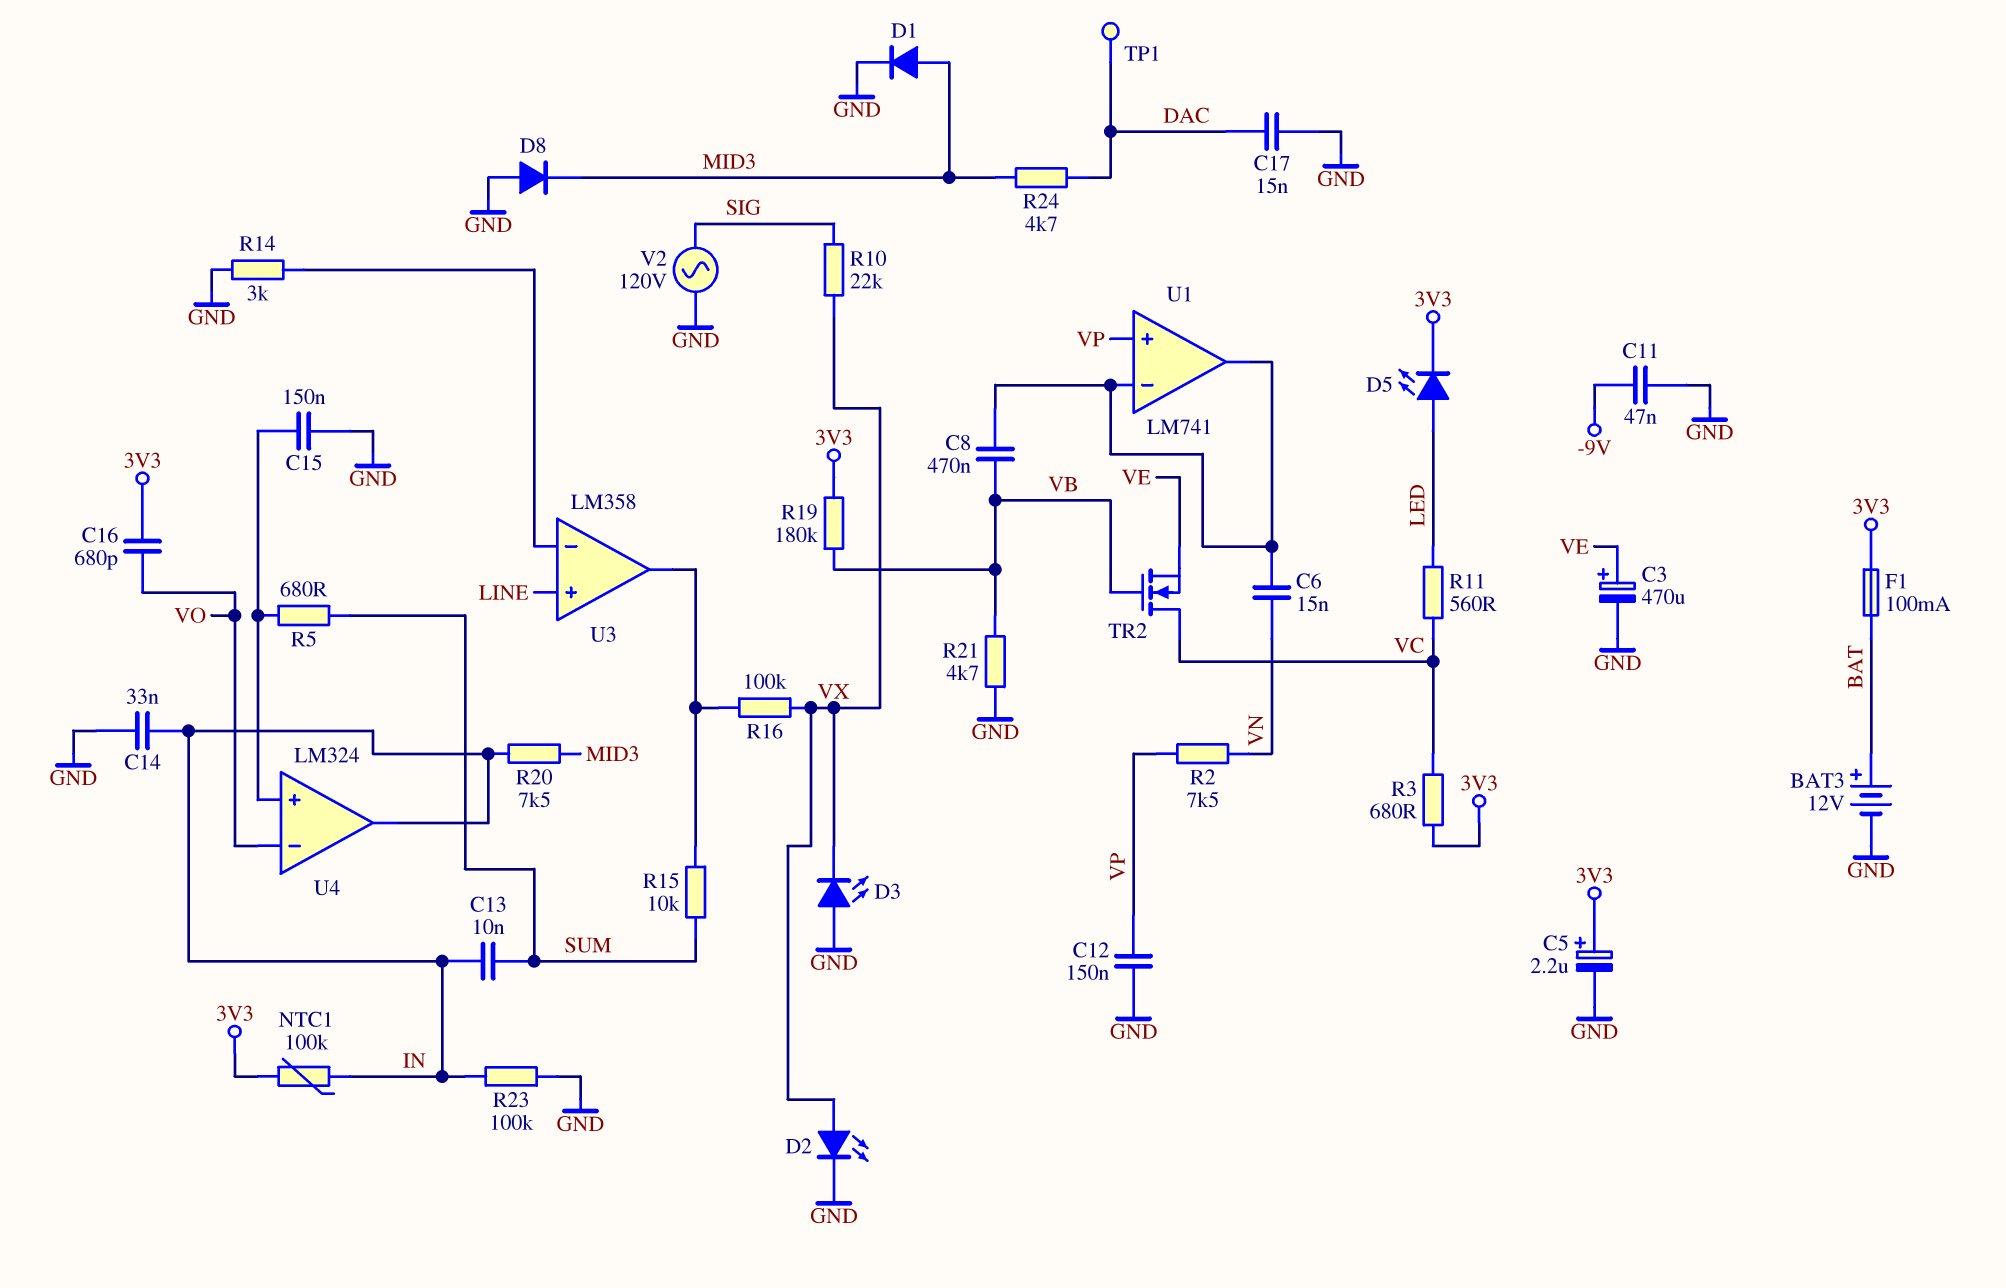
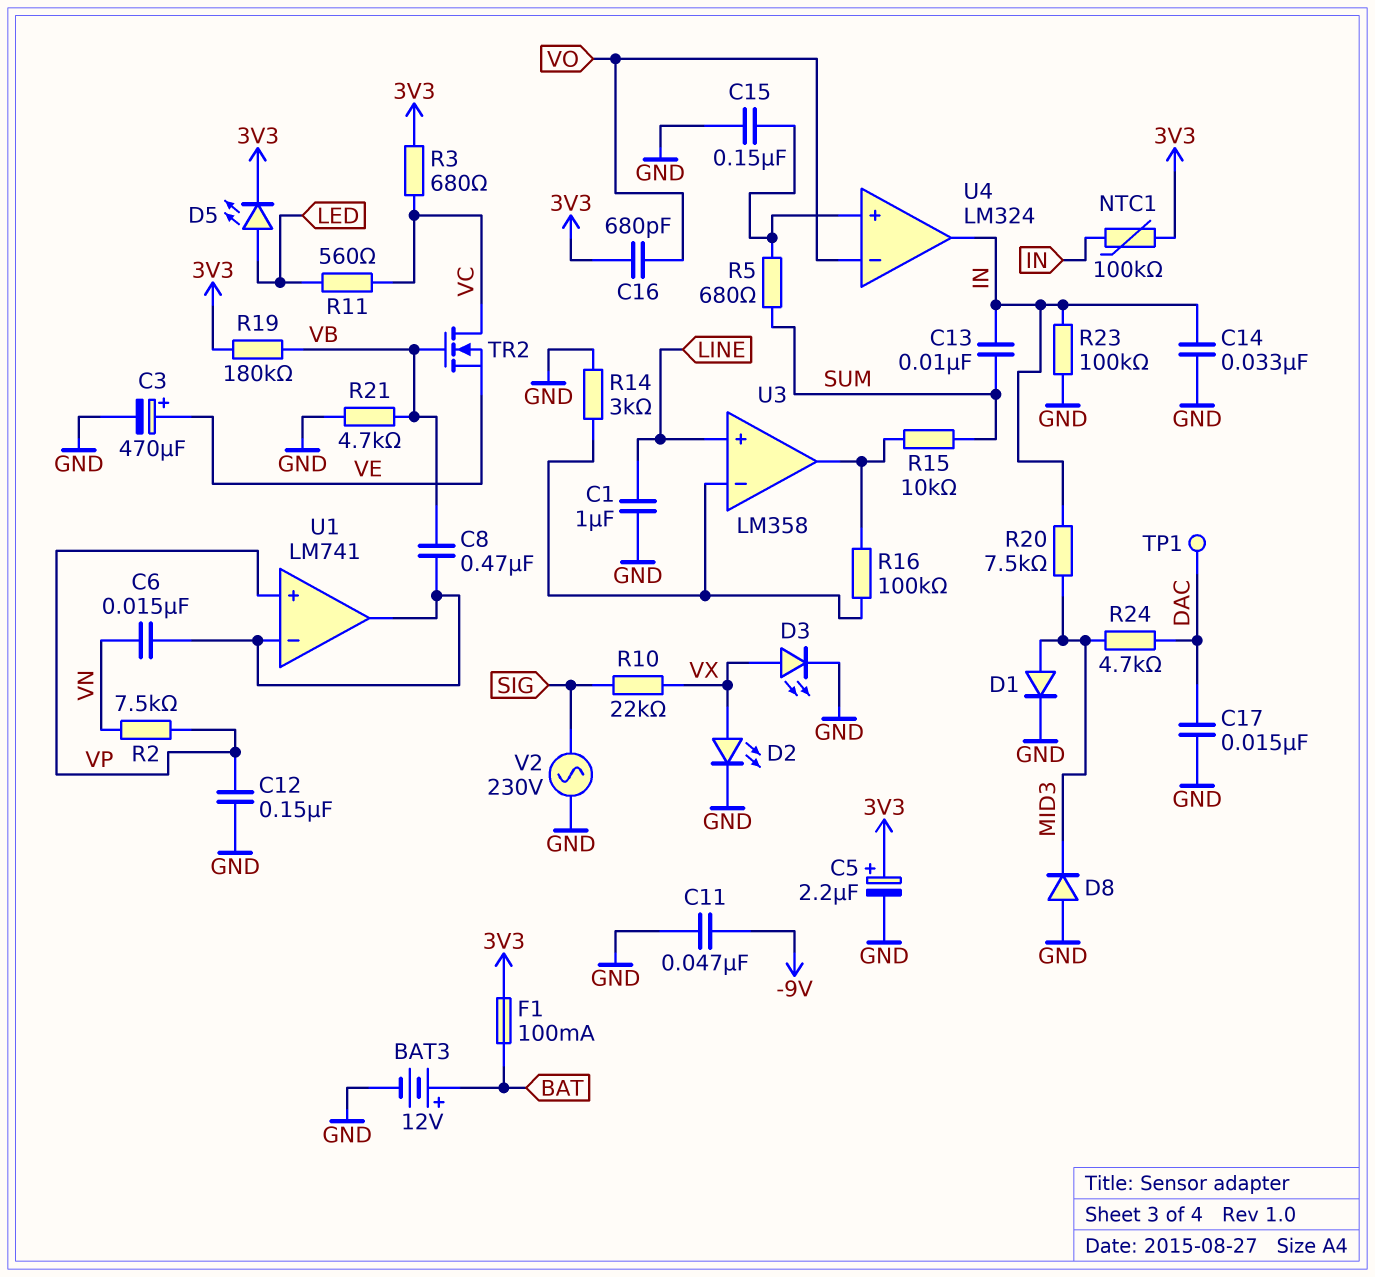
C1: none -> 1uF (GND, LINE)
D3: LED (A GND, K VX) -> LED (A VX, K GND)
R16: 100k (U3/out, VX) -> 100k (U3/in-, U3/out)
V2: AC 120V (GND, SIG) -> AC 230V (GND, SIG)

